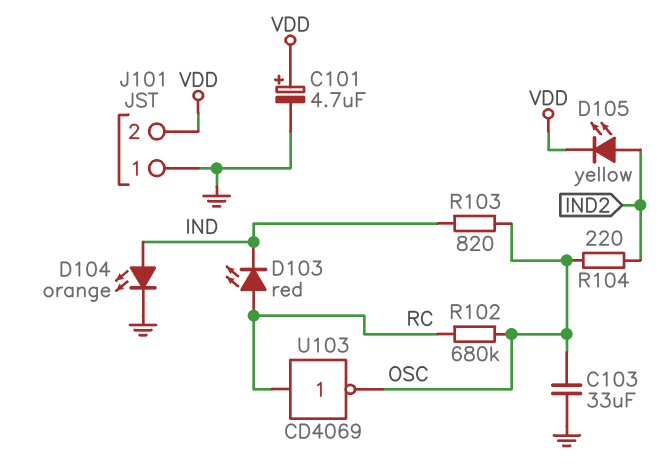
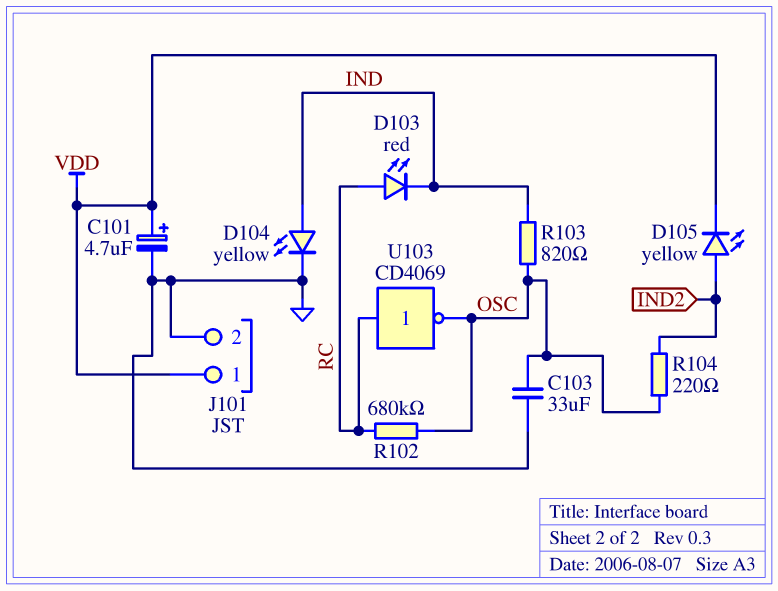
D104: LED orange (A IND, K GND) -> LED yellow (A IND, K GND)
J101 pin 1: GND -> VDD
J101 pin 2: VDD -> GND

